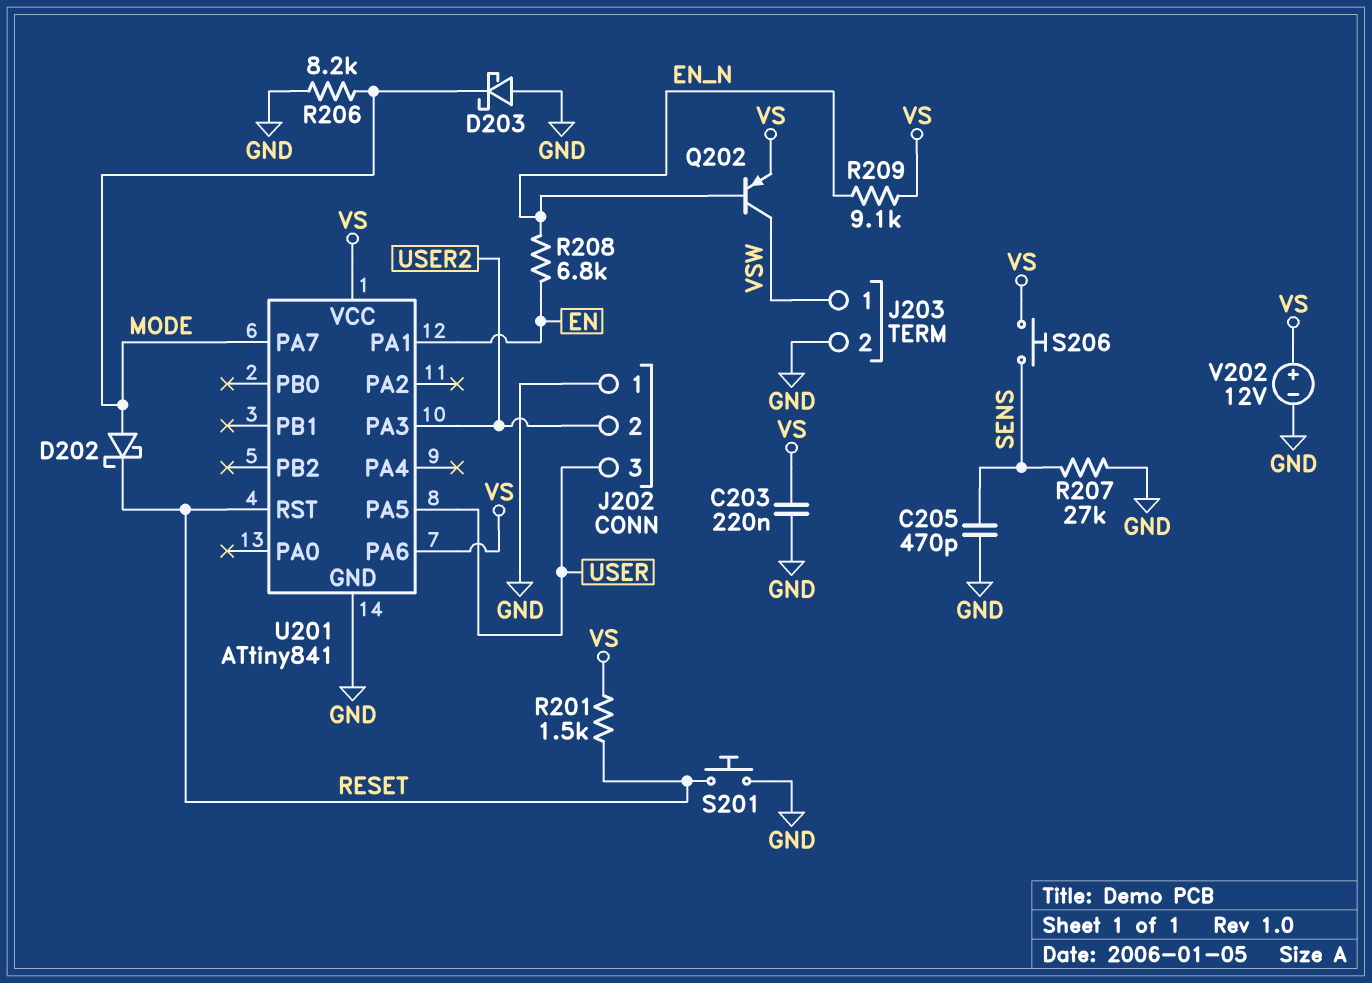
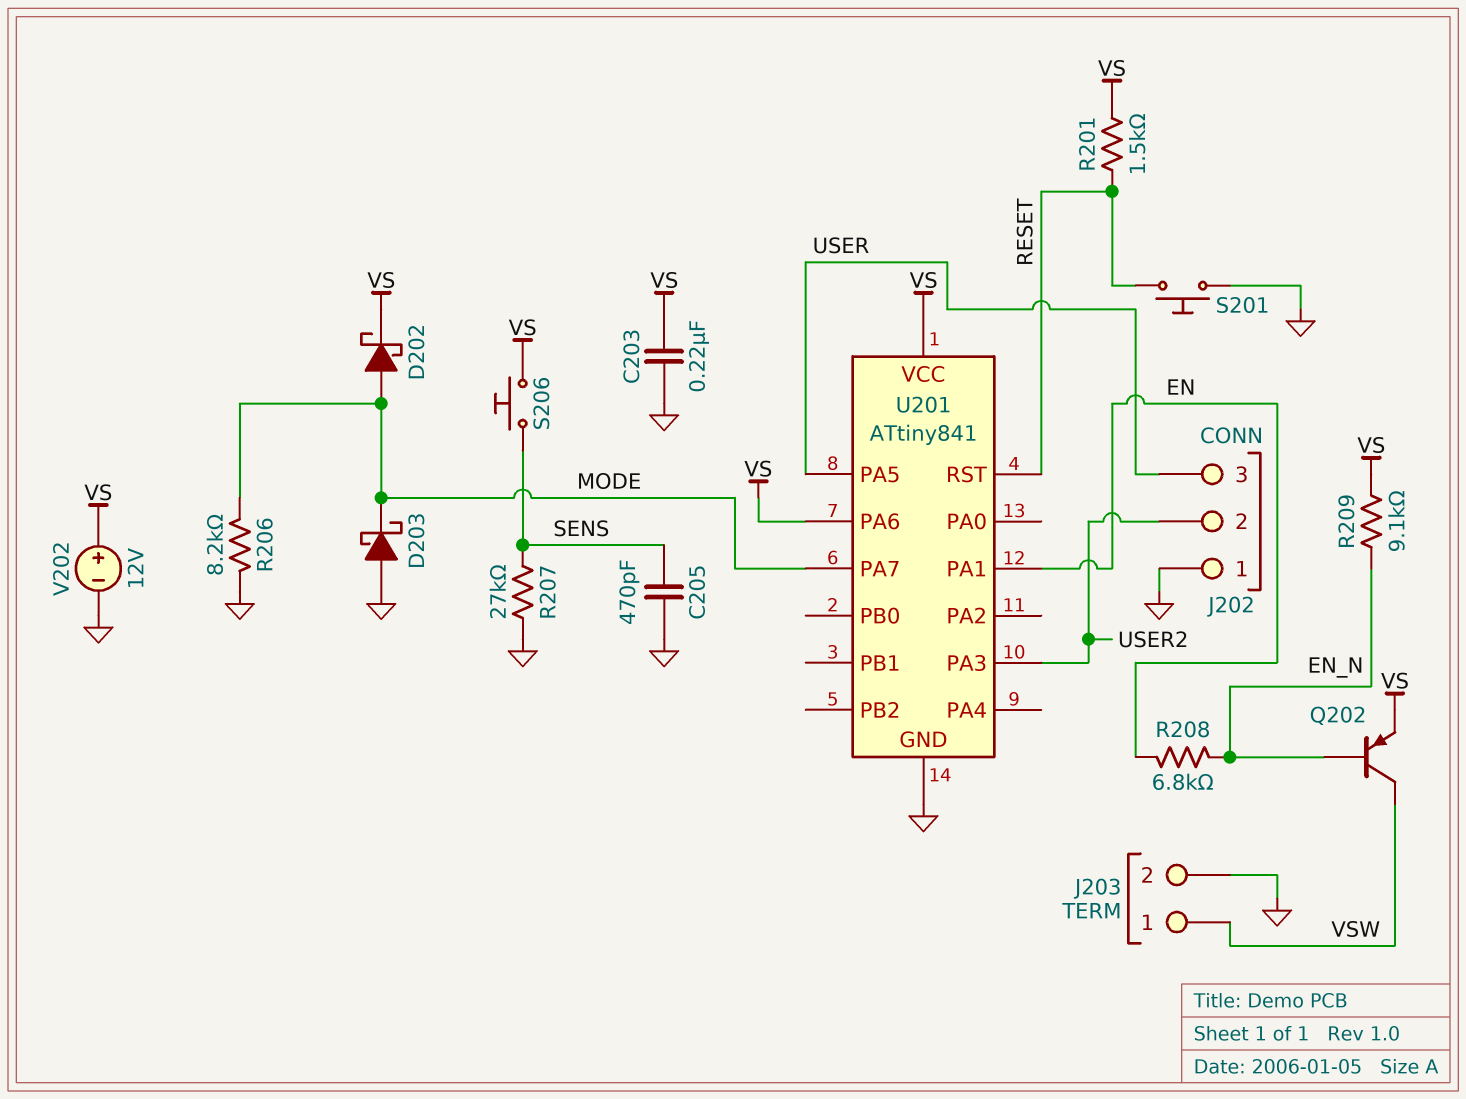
D202: schottky (A MODE, K RESET) -> schottky (A MODE, K VS)

